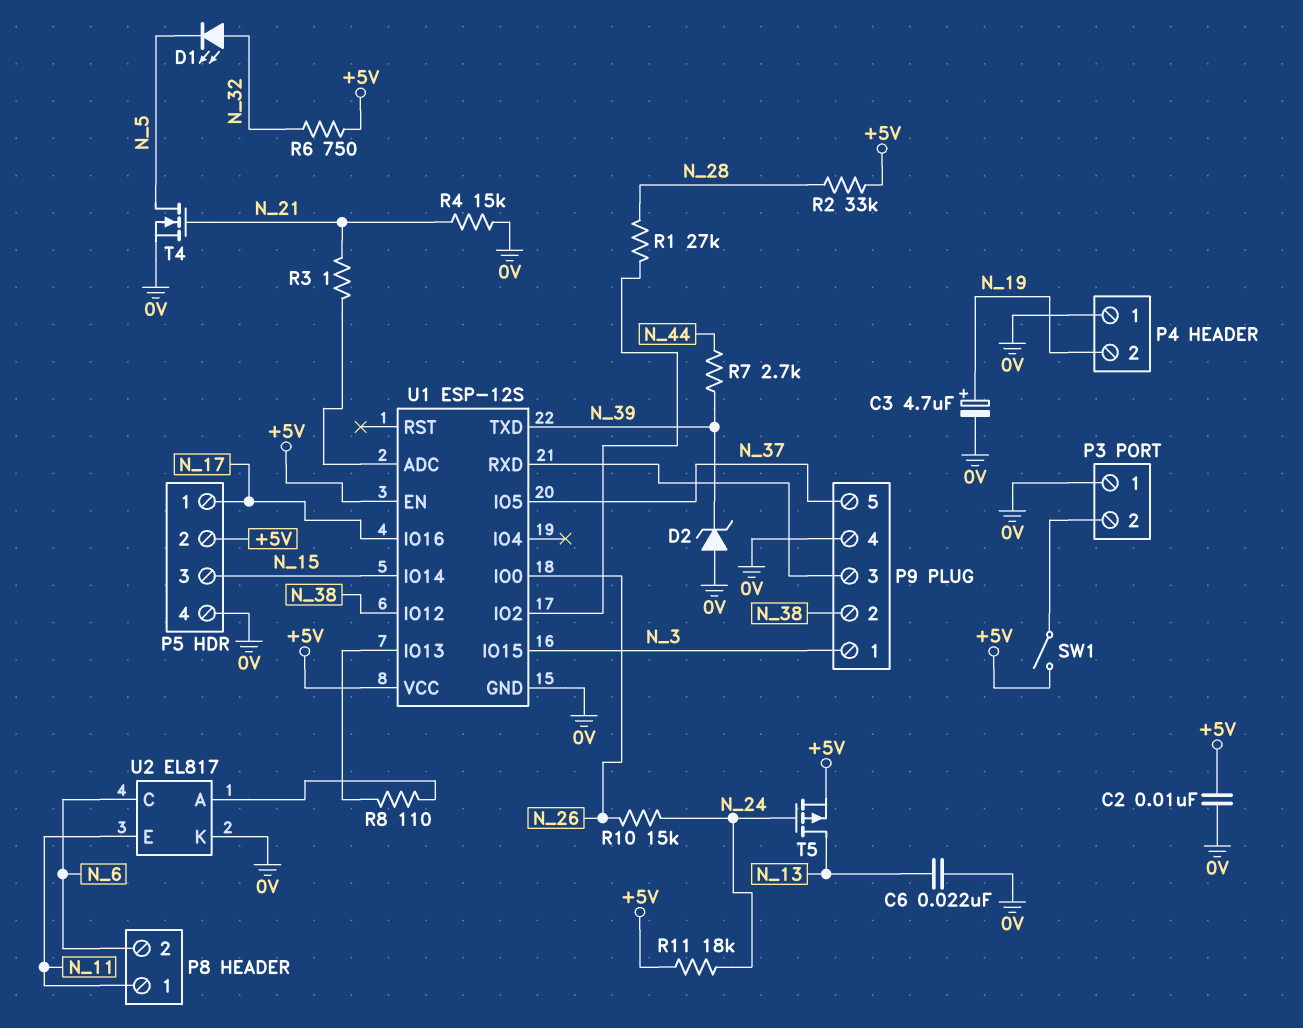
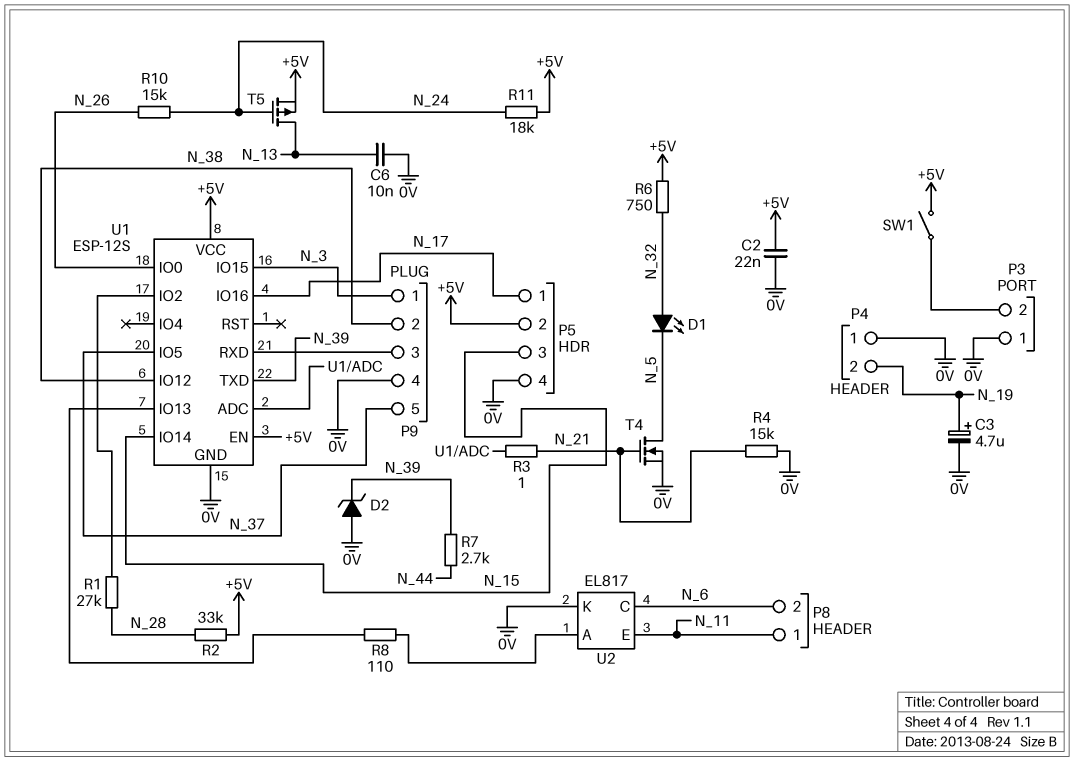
C2: 10nF (+5V, 0V) -> 22nF (+5V, 0V)
C6: 22nF (0V, N_13) -> 10nF (0V, N_13)

